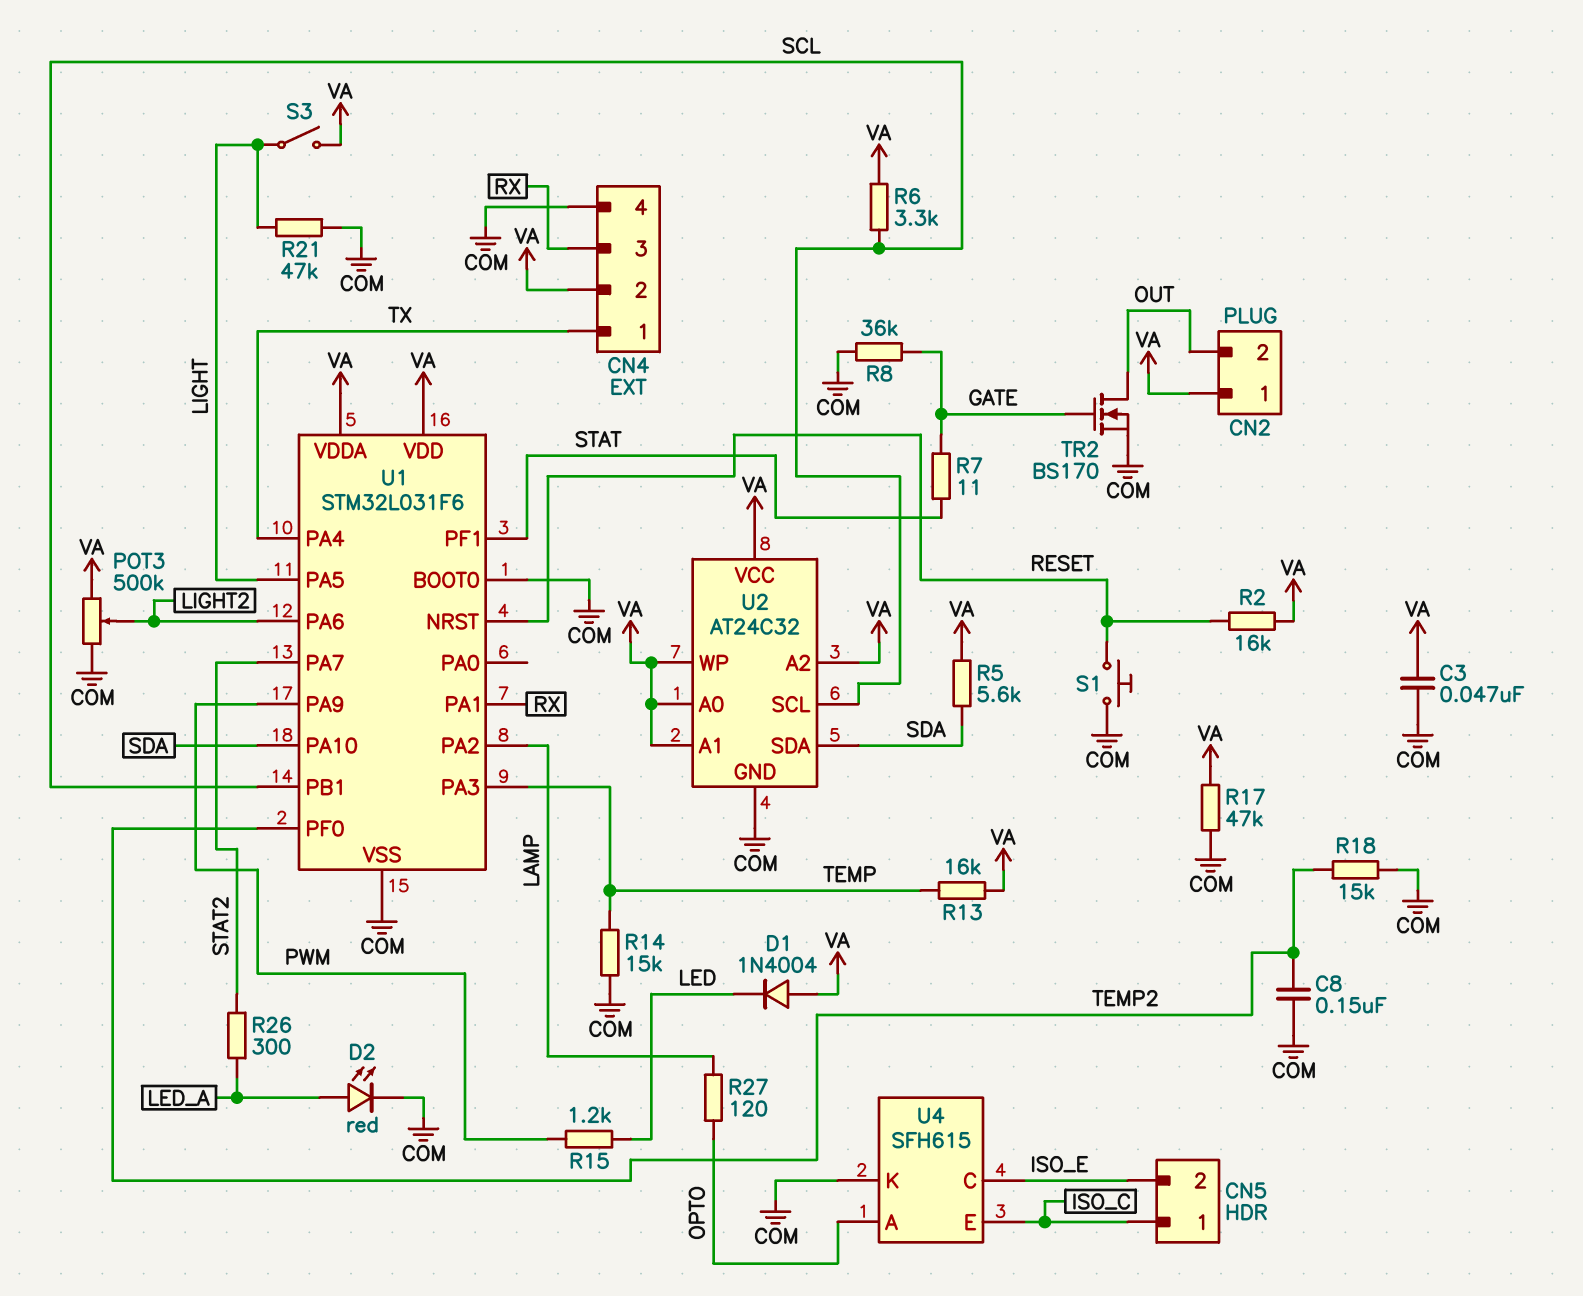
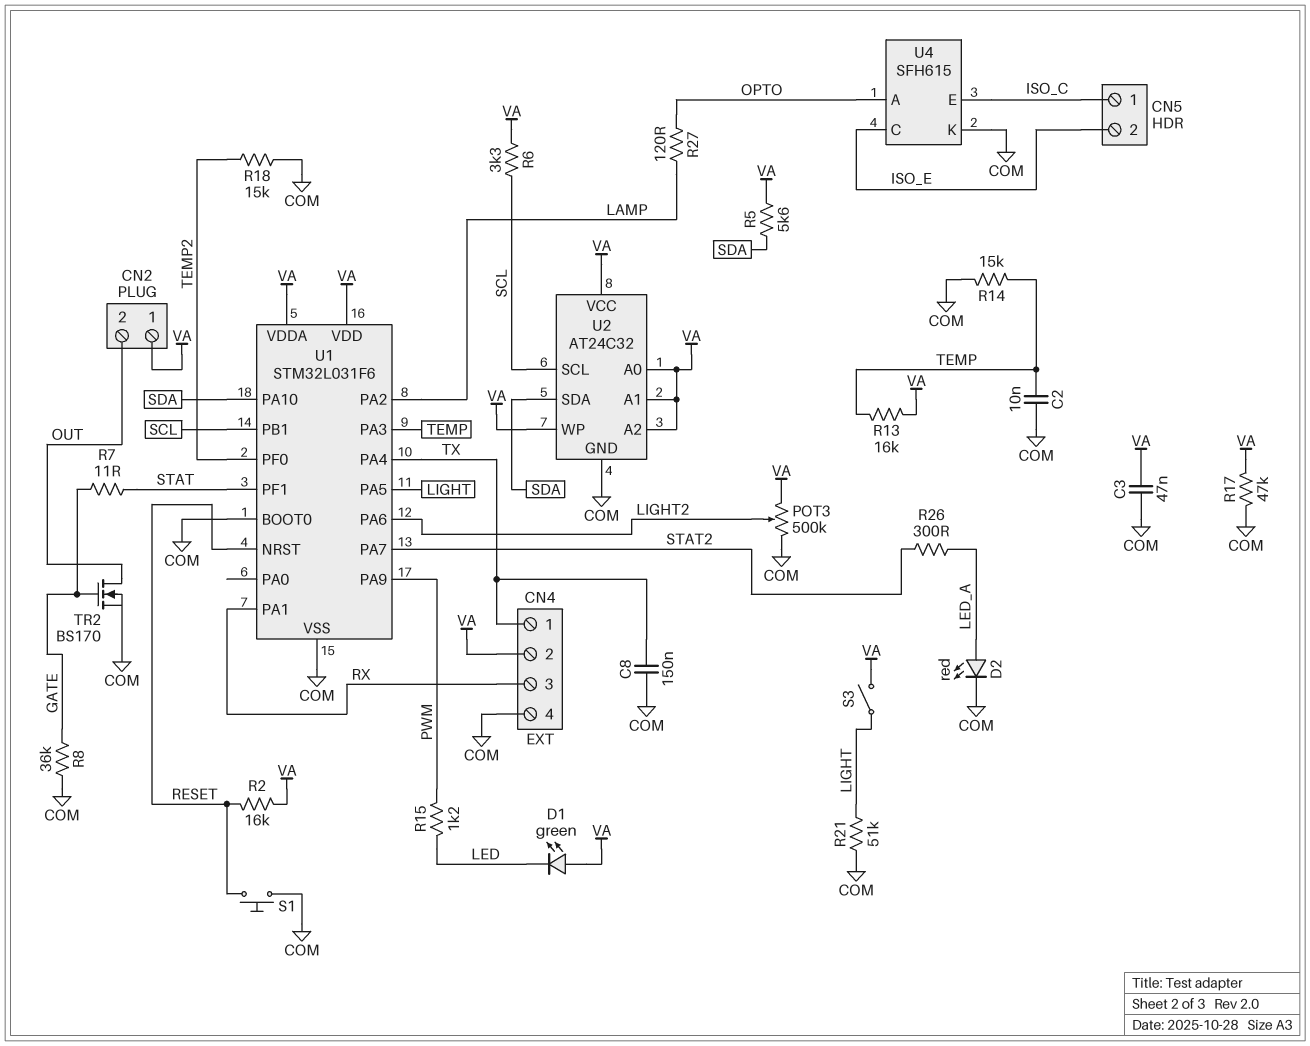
C2: none -> 10nF (COM, TEMP)
C8: 150nF (COM, TEMP2) -> 150nF (COM, TX)
D1: diode 1N4004 (A VA, K LED) -> LED green (A VA, K LED)
R21: 47k (COM, LIGHT) -> 51k (COM, LIGHT)

